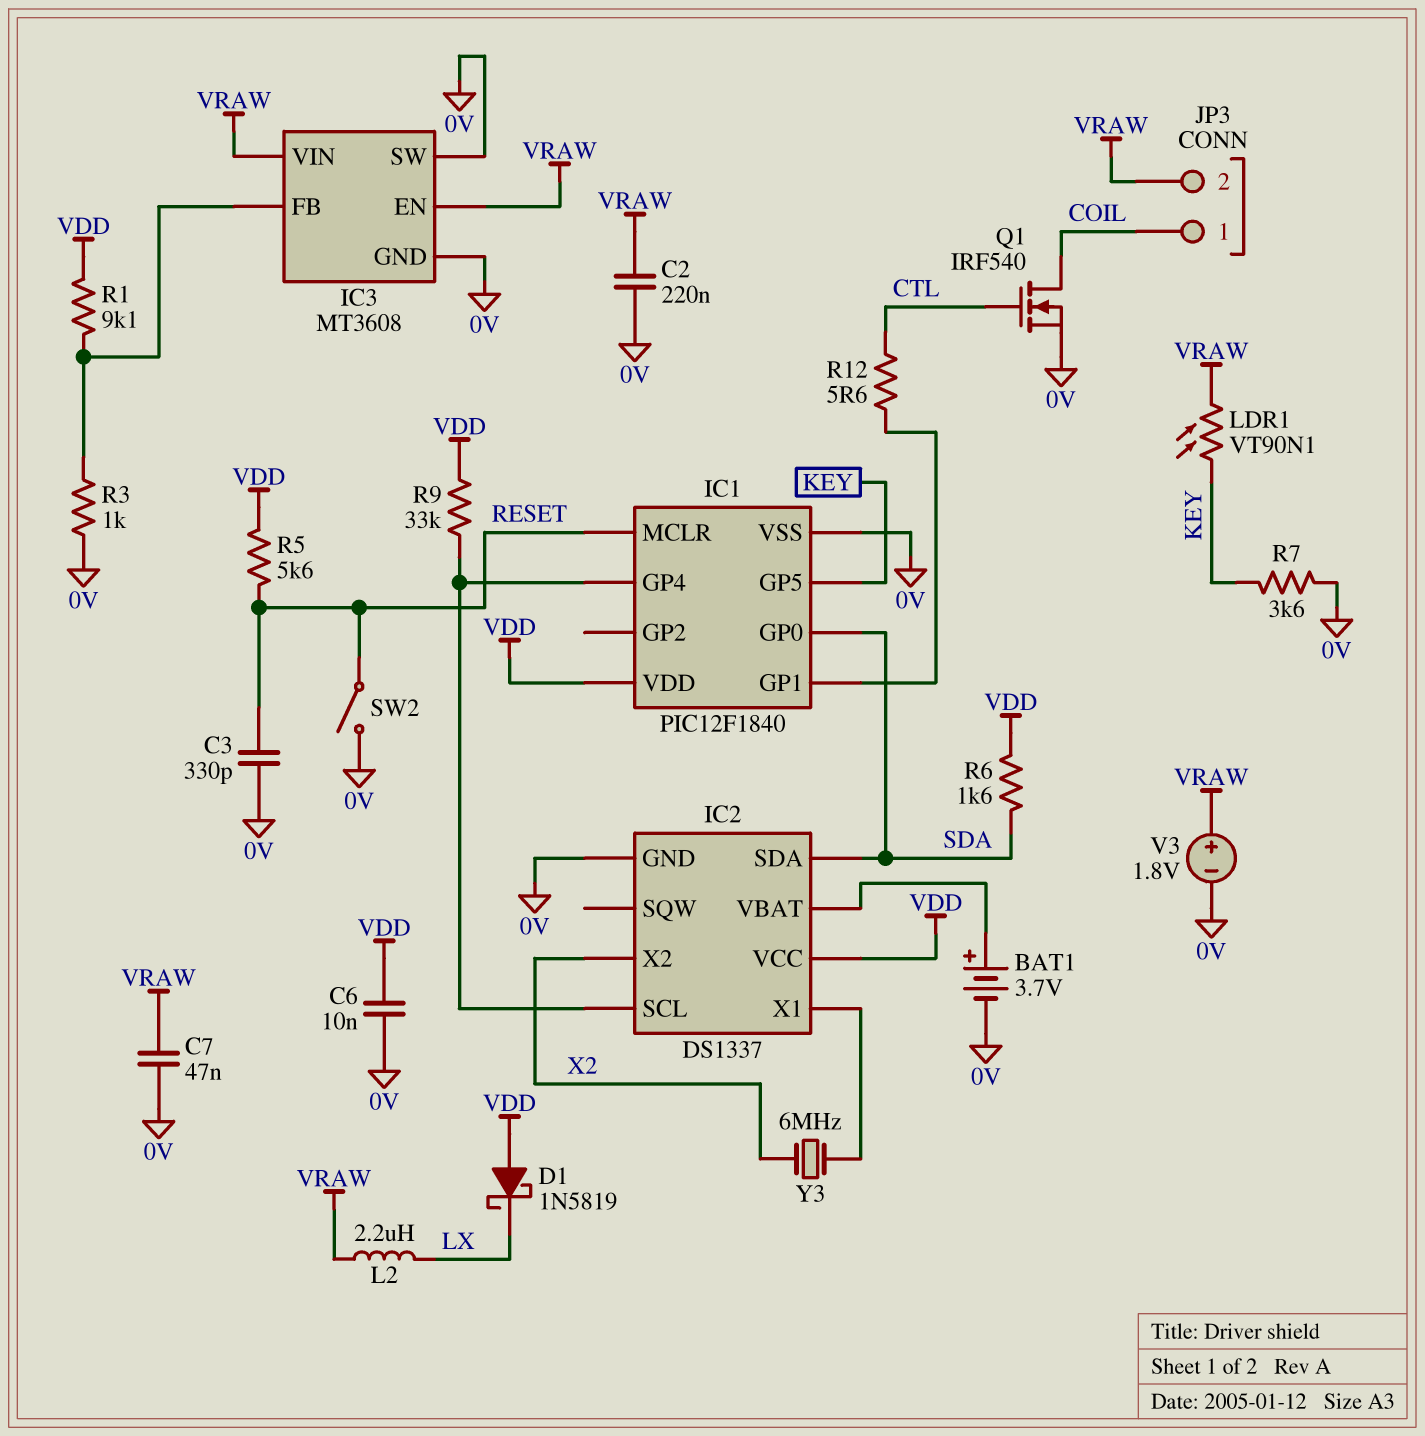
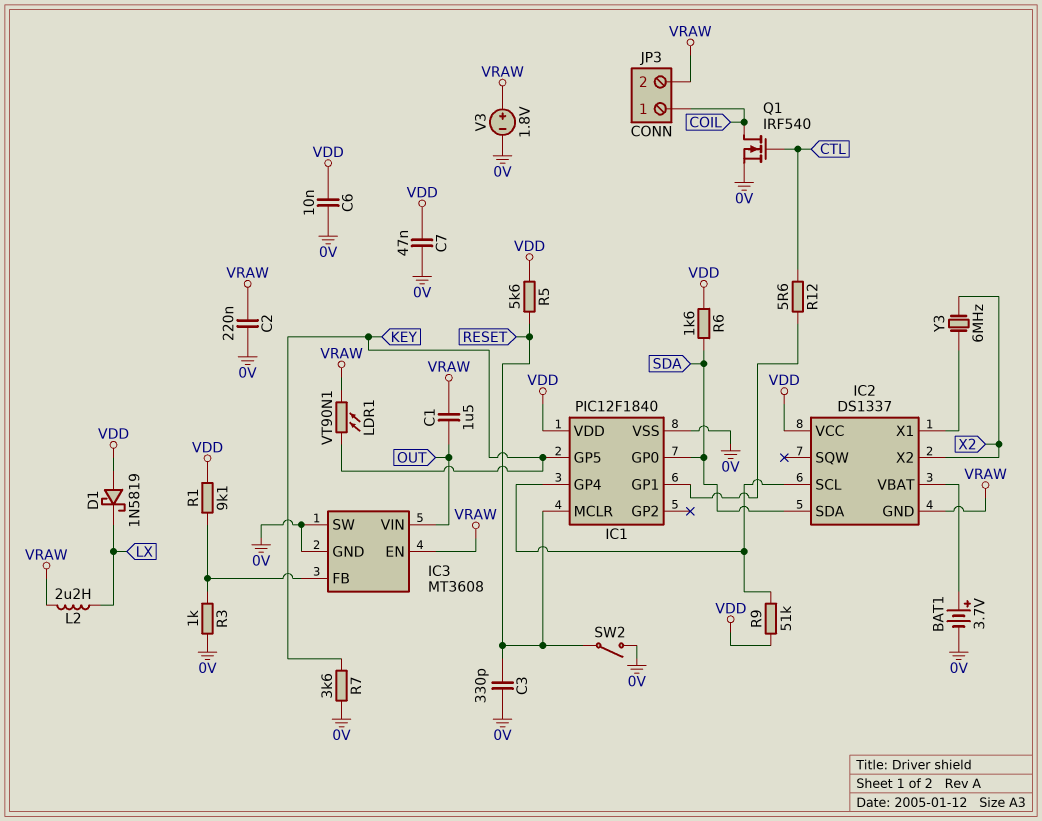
C1: none -> 1.5uF (OUT, VRAW)
C7: 47nF (0V, VRAW) -> 47nF (0V, VDD)
IC2 pin GND: 0V -> VRAW
IC3 pin VIN: VRAW -> OUT
R9: 33k (IC1/GP4, VDD) -> 51k (IC1/GP4, VDD)

